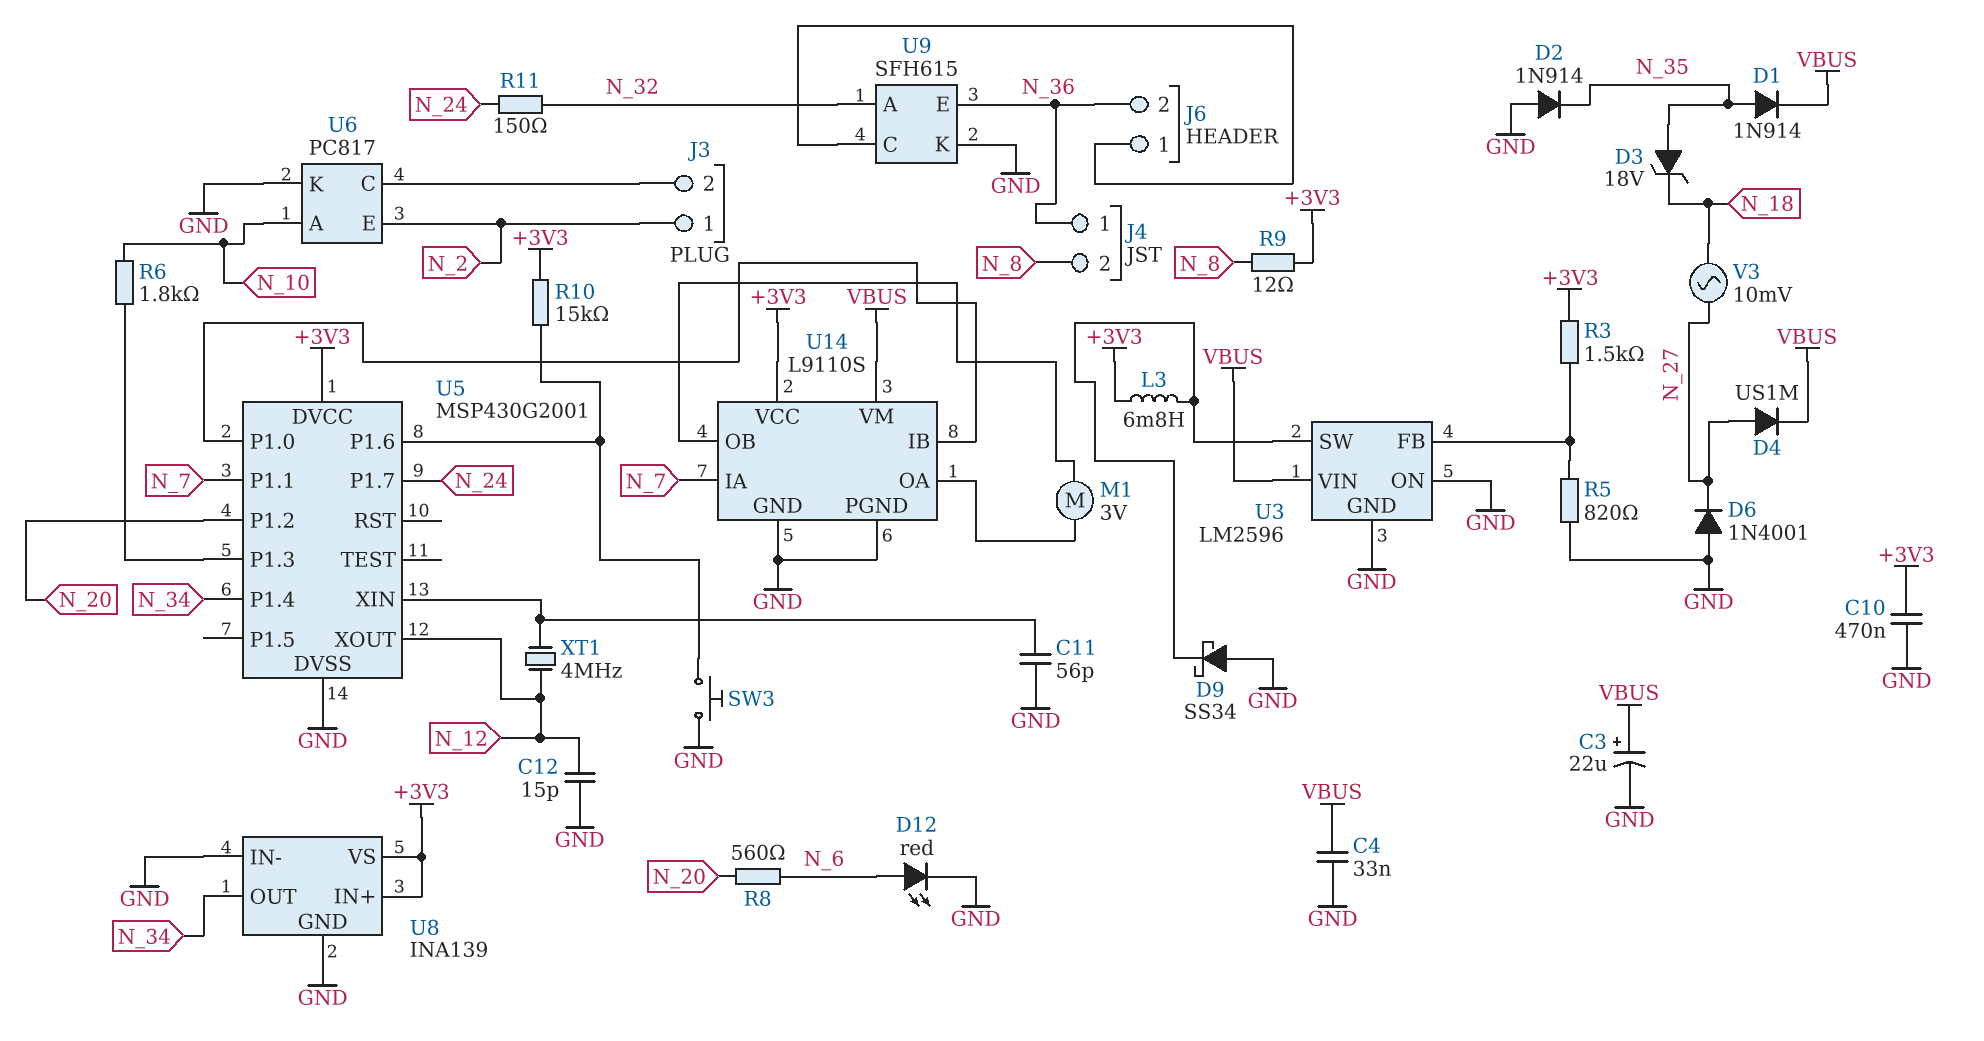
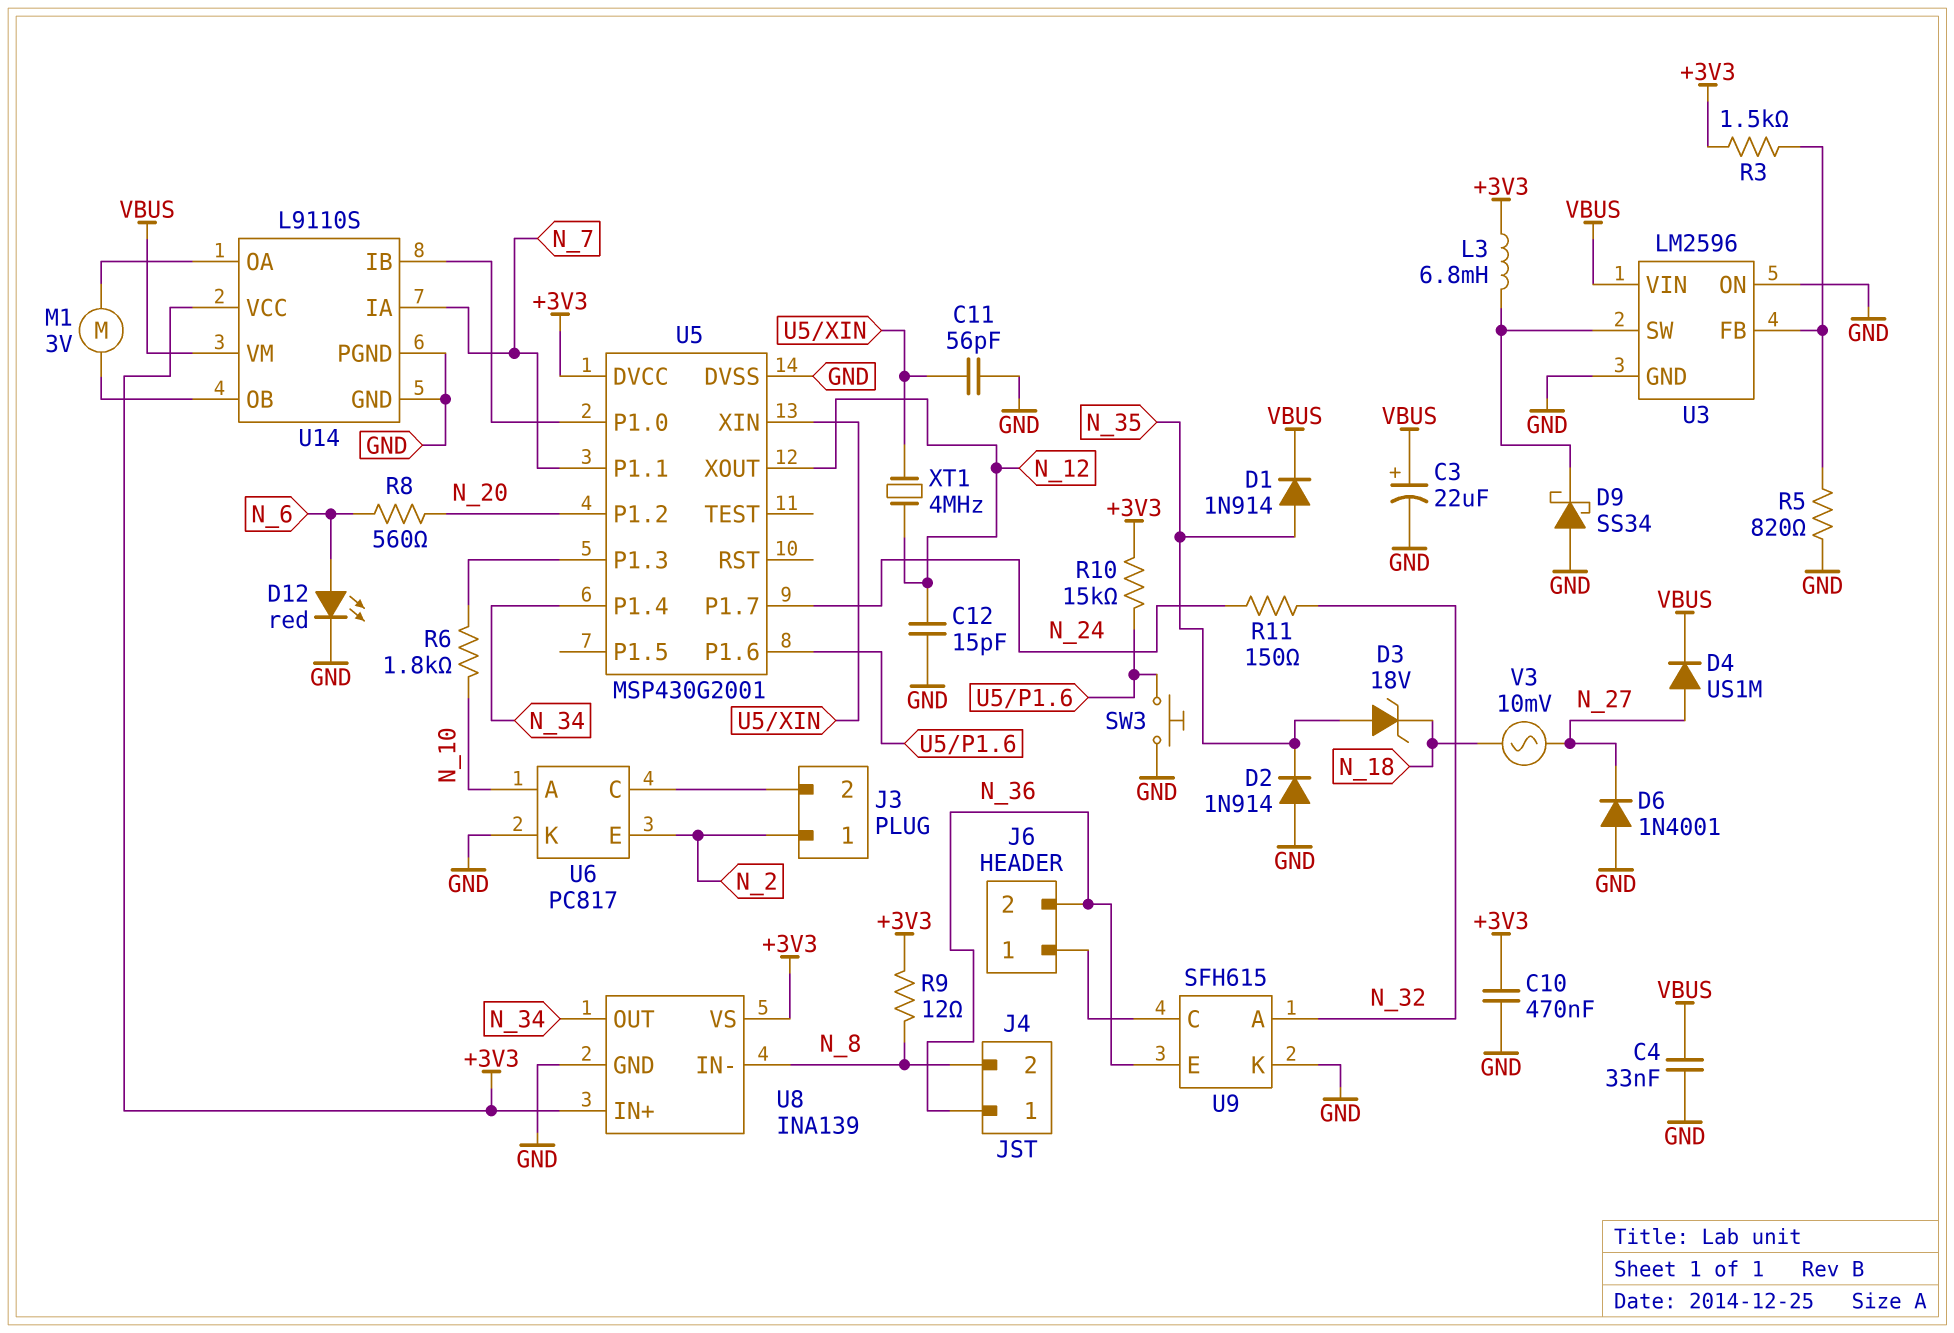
U8 pin IN-: GND -> N_8

